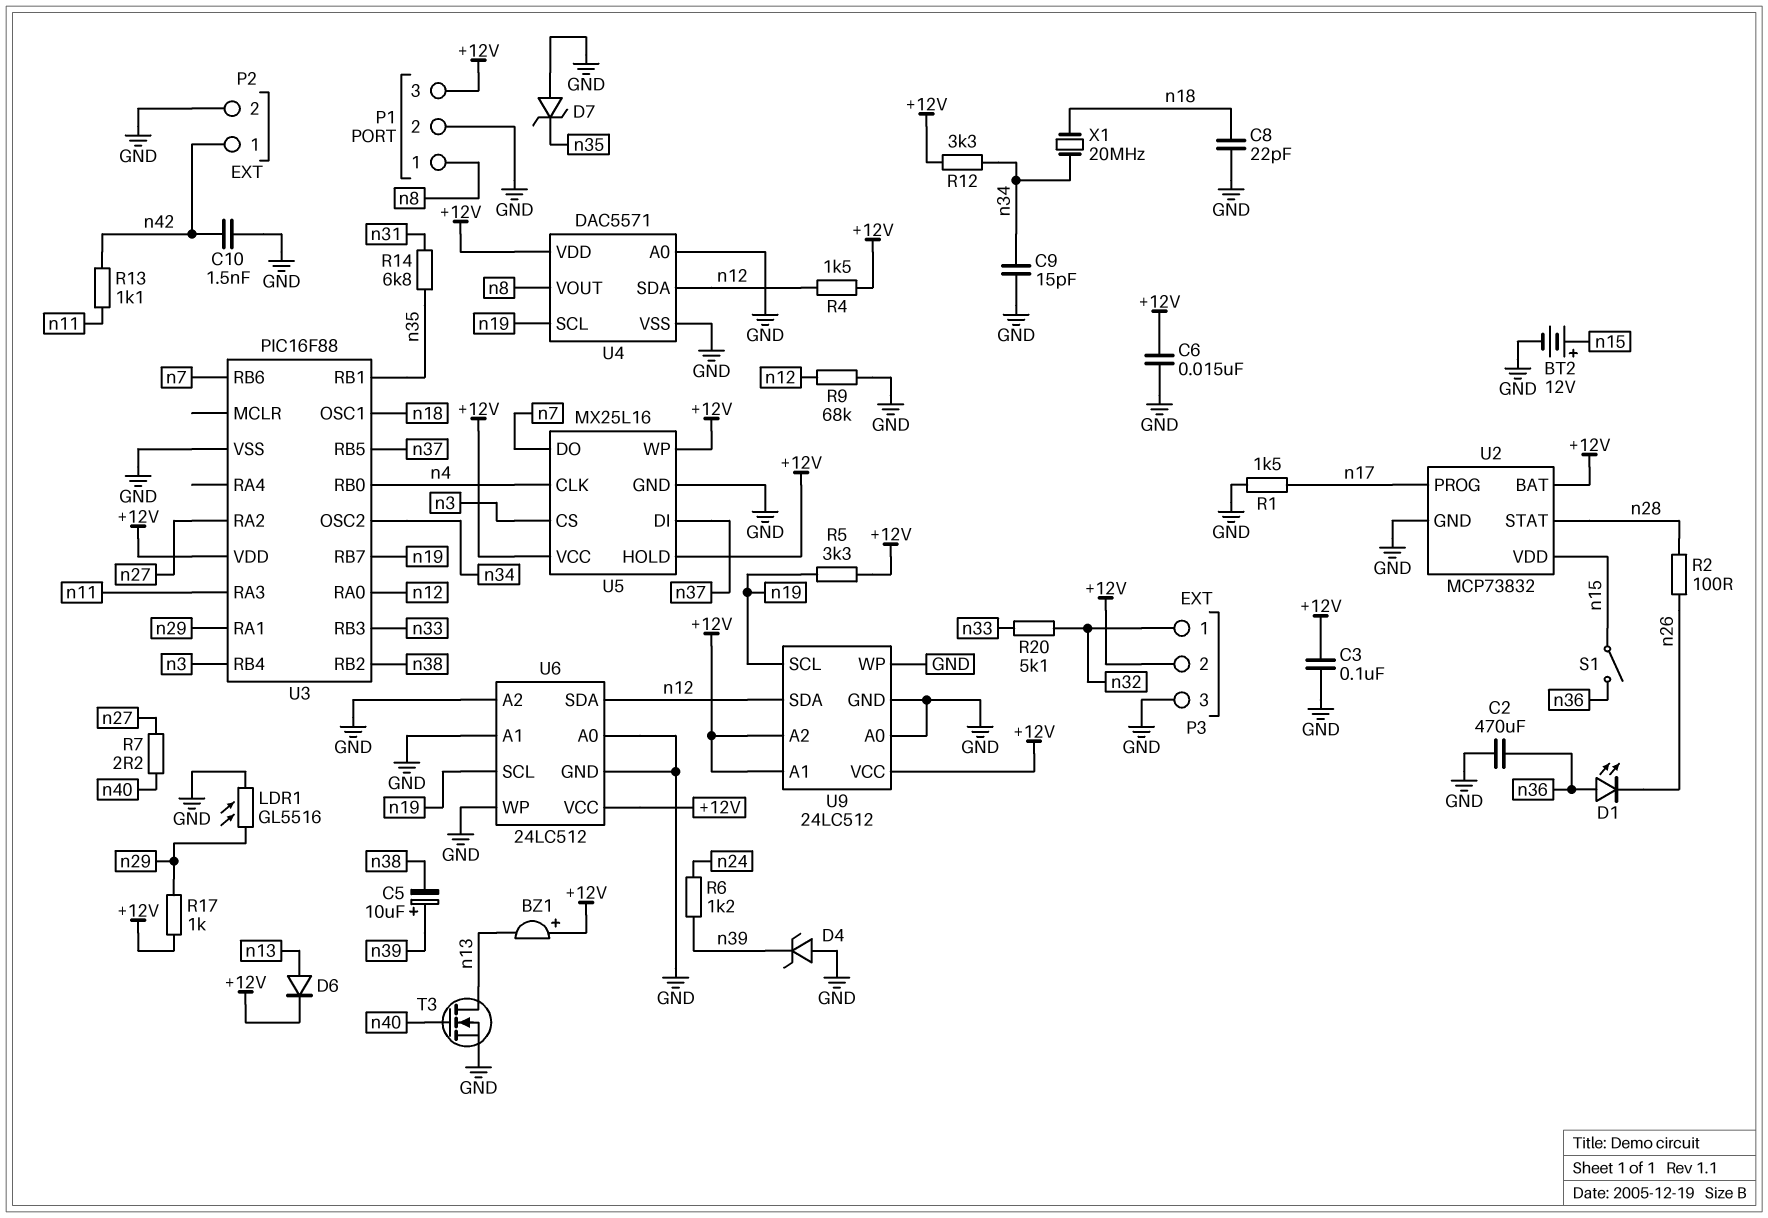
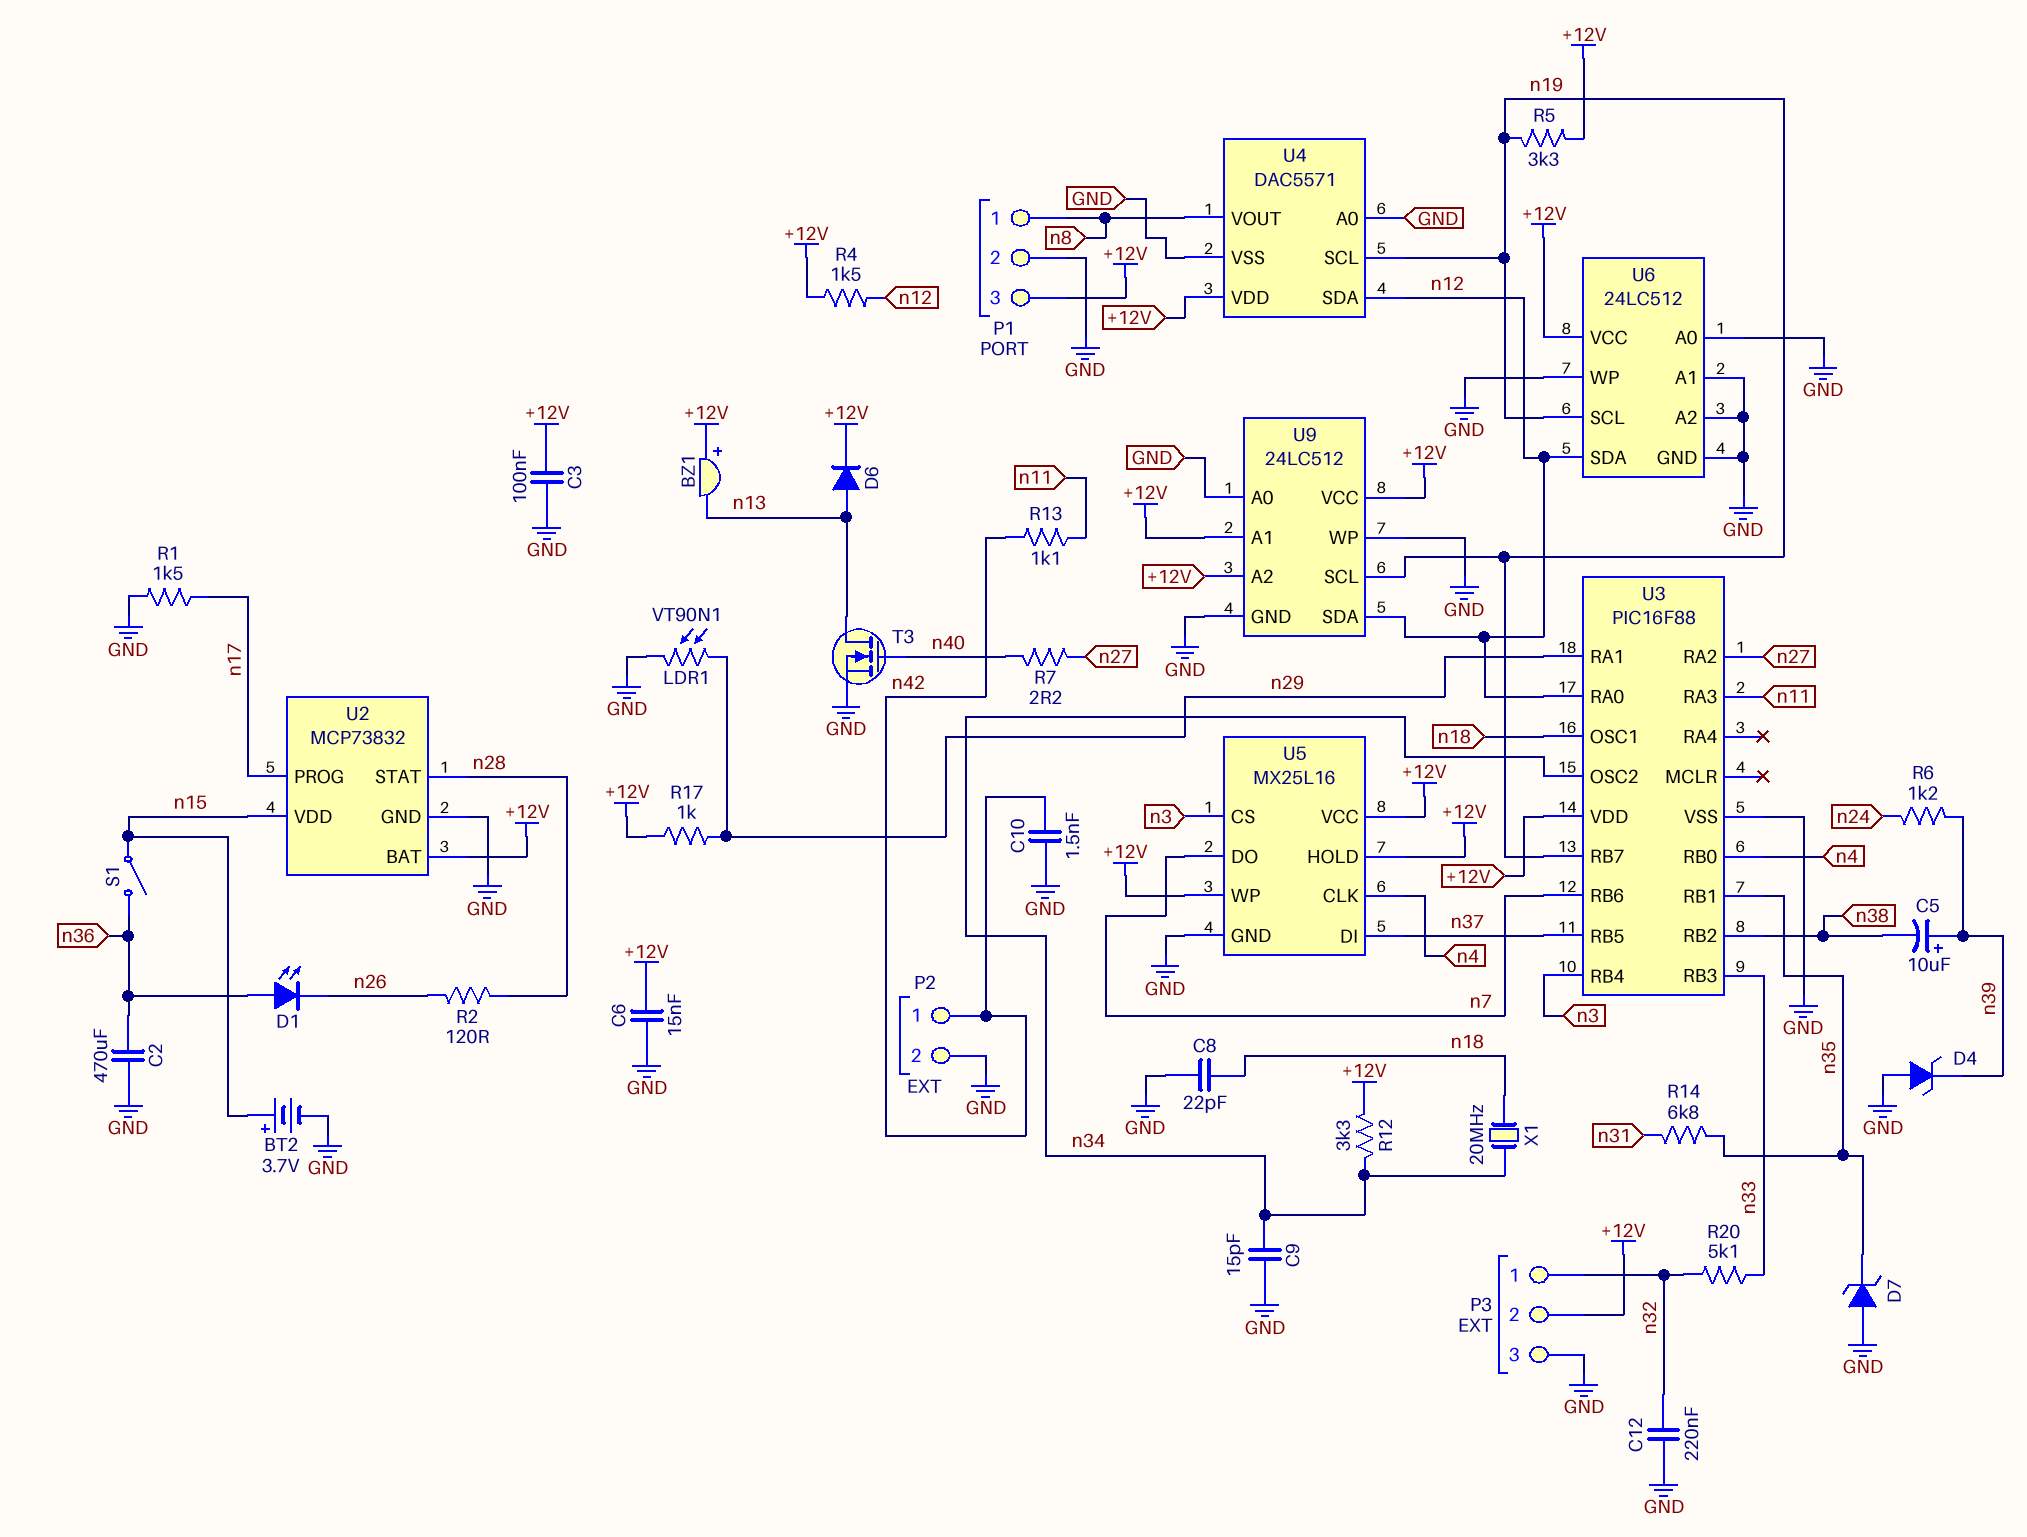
BT2: 12V (plus n15, minus GND) -> 3.7V (plus n15, minus GND)
C12: none -> 220nF (GND, n32)
LDR1: GL5516 (GND, n29) -> VT90N1 (GND, n29)
R2: 100 (n26, n28) -> 120 (n26, n28)
R9: 68k (GND, n12) -> none

